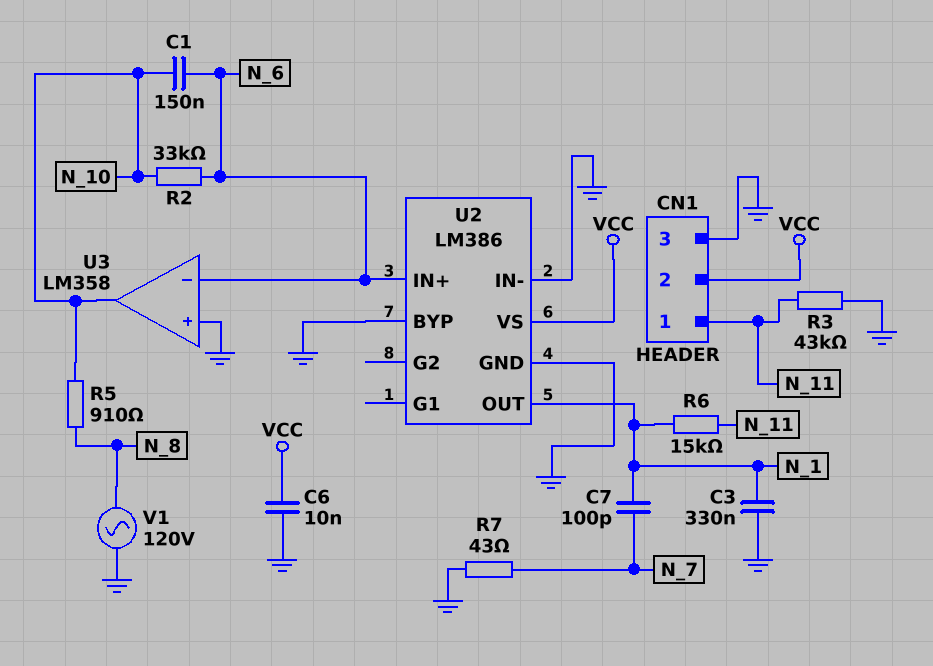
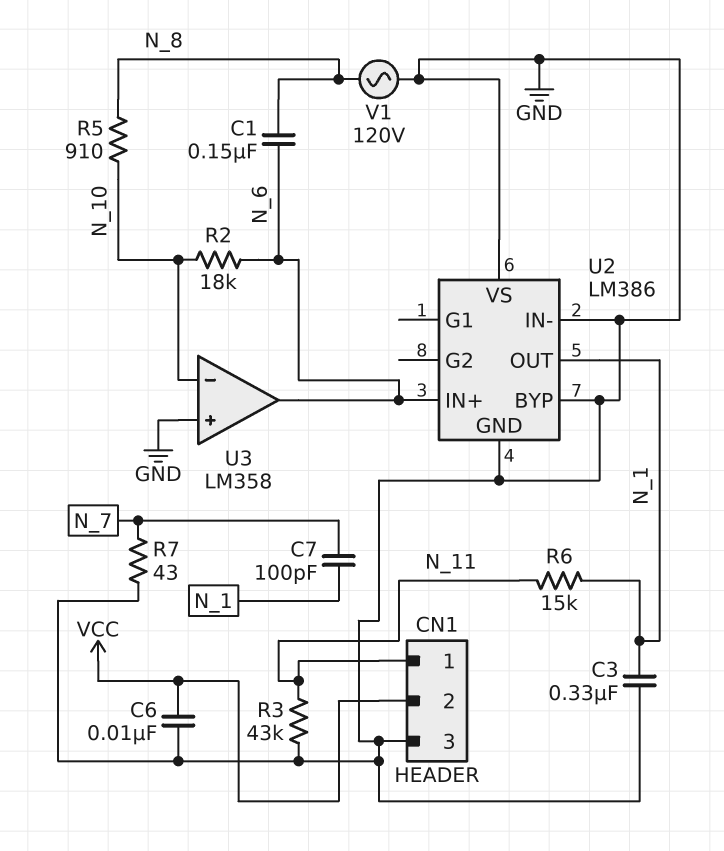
C1: 150nF (N_6, N_10) -> 150nF (N_6, N_8)
R2: 33k (N_6, N_10) -> 18k (N_6, N_10)
U2 pin VS: VCC -> GND
U3 pin in-: N_6 -> N_10
U3 pin out: N_10 -> N_6

